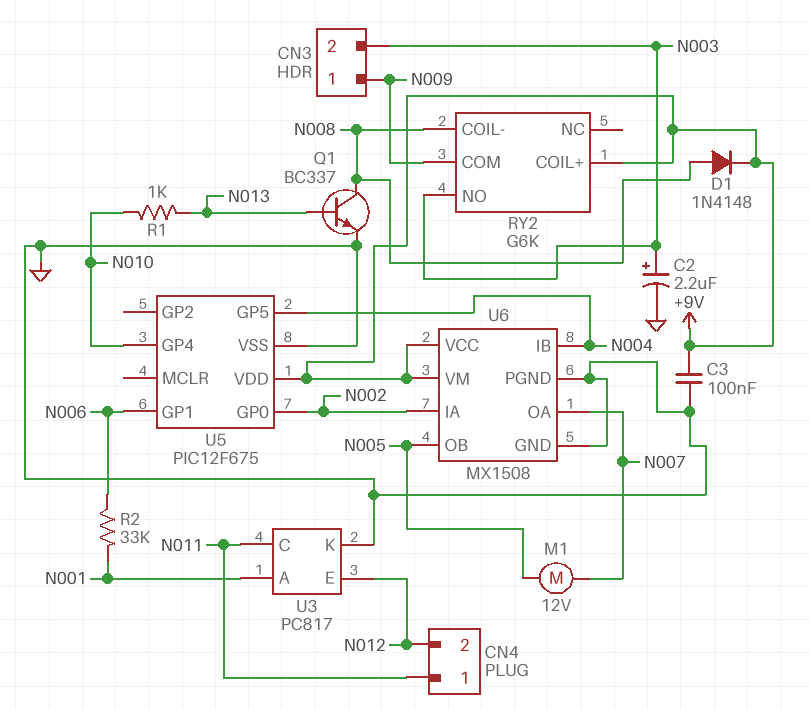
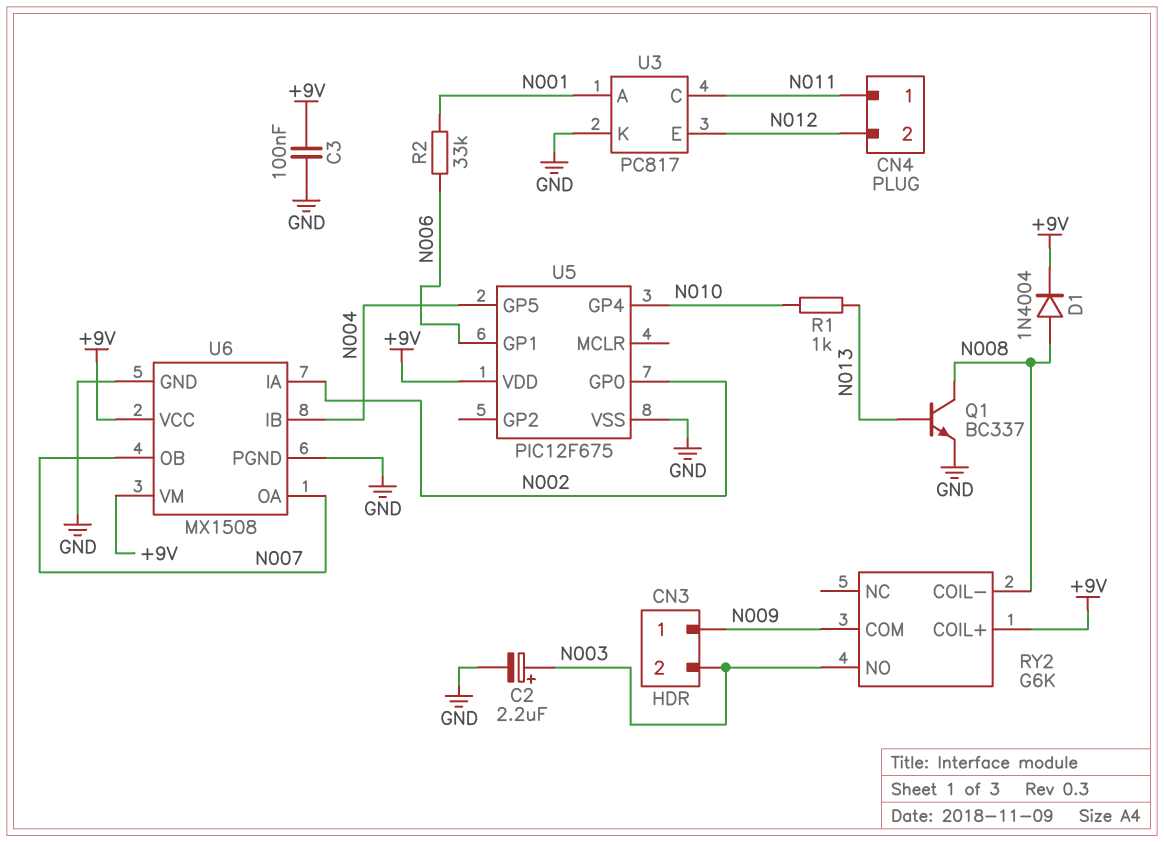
D1: diode 1N4148 (A N008, K +9V) -> diode 1N4004 (A N008, K +9V)
M1: motor 12V (N005, N007) -> none
U6 pin OB: N005 -> N007

